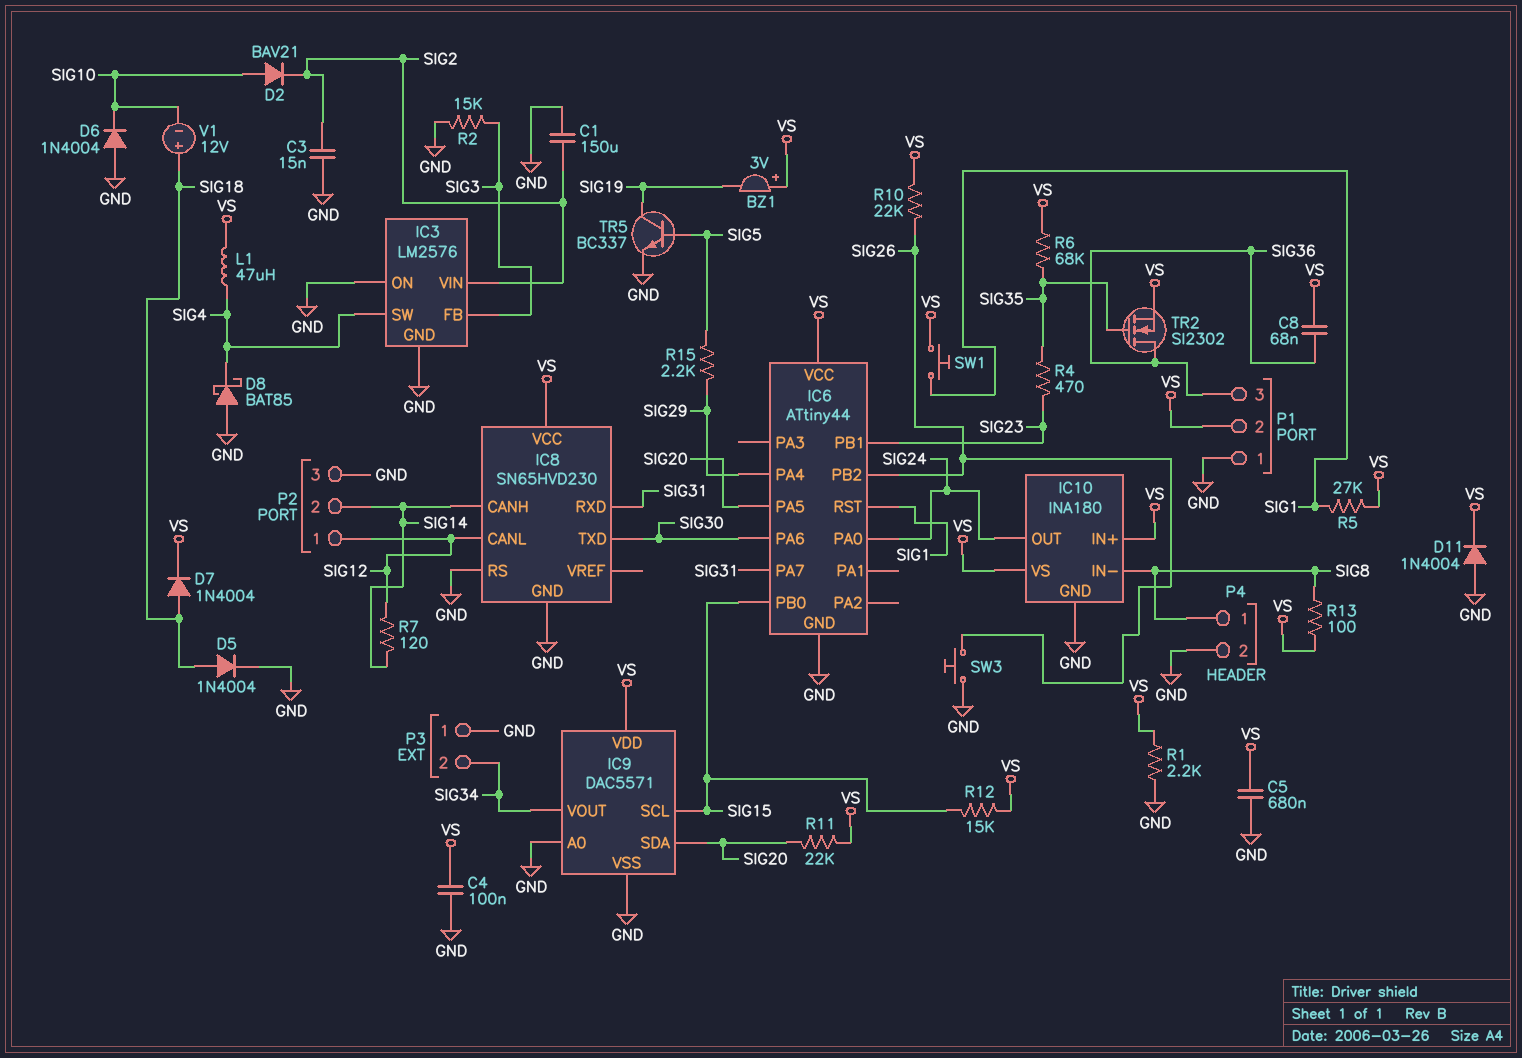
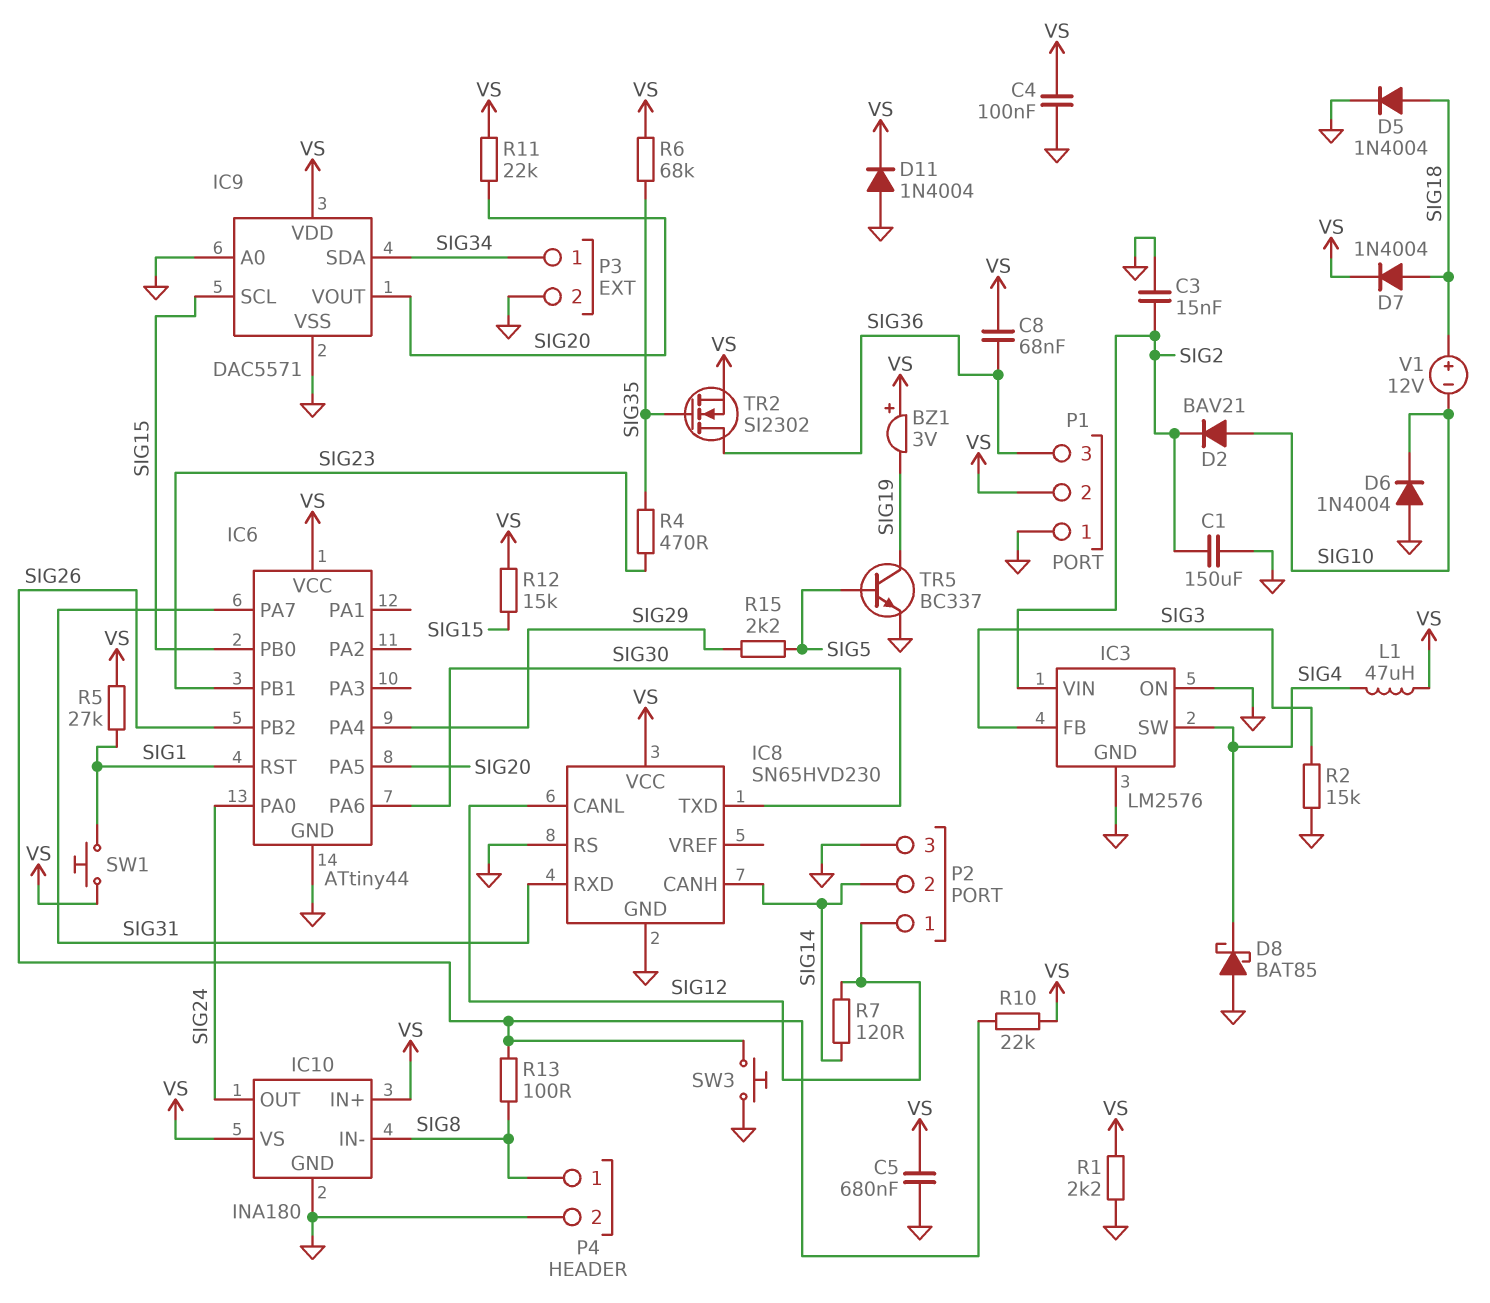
IC9 pin SDA: SIG20 -> SIG34
IC9 pin VOUT: SIG34 -> SIG20
P3 pin 1: GND -> SIG34
P3 pin 2: SIG34 -> GND
R13: 100 (SIG8, VS) -> 100 (SIG8, SIG26)

